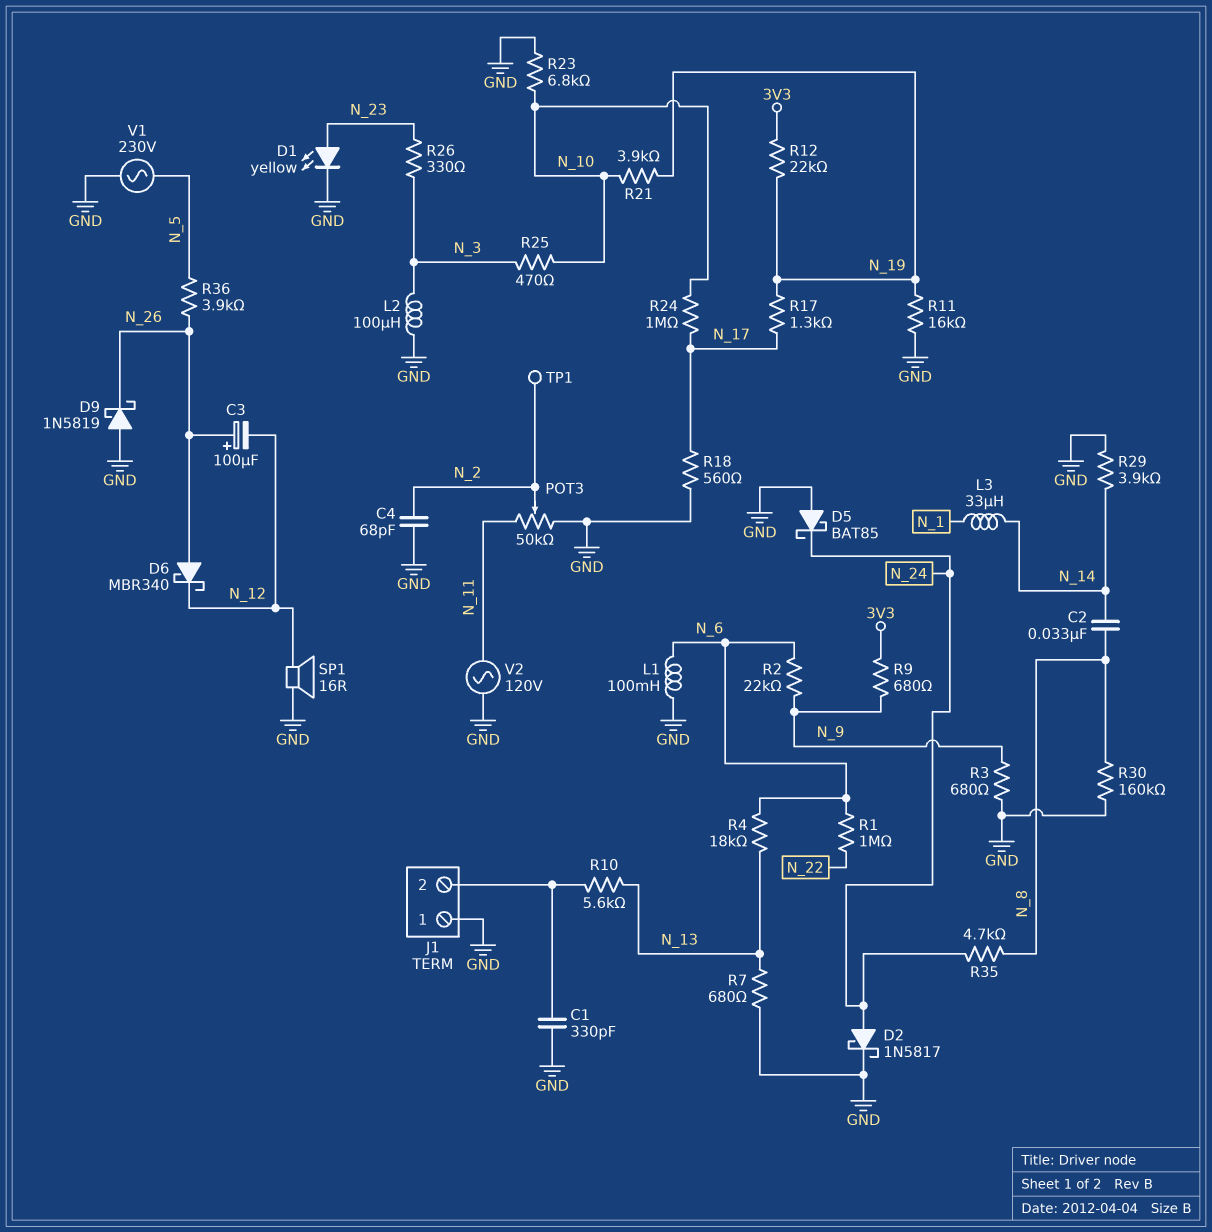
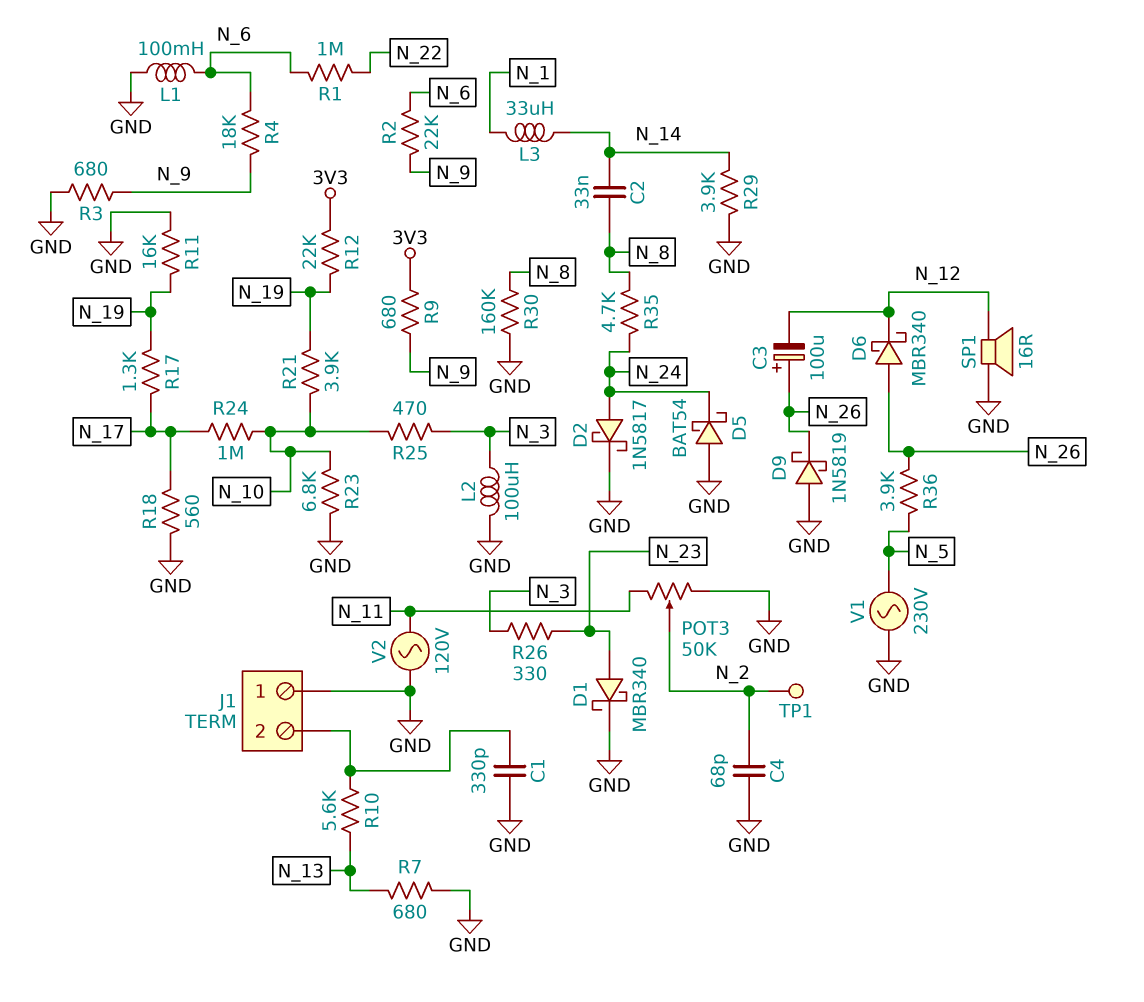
D1: LED yellow (A N_23, K GND) -> schottky MBR340 (A N_23, K GND)
D5: schottky BAT85 (A GND, K N_24) -> schottky BAT54 (A GND, K N_24)
R4: 18k (N_6, N_13) -> 18k (N_6, N_9)

